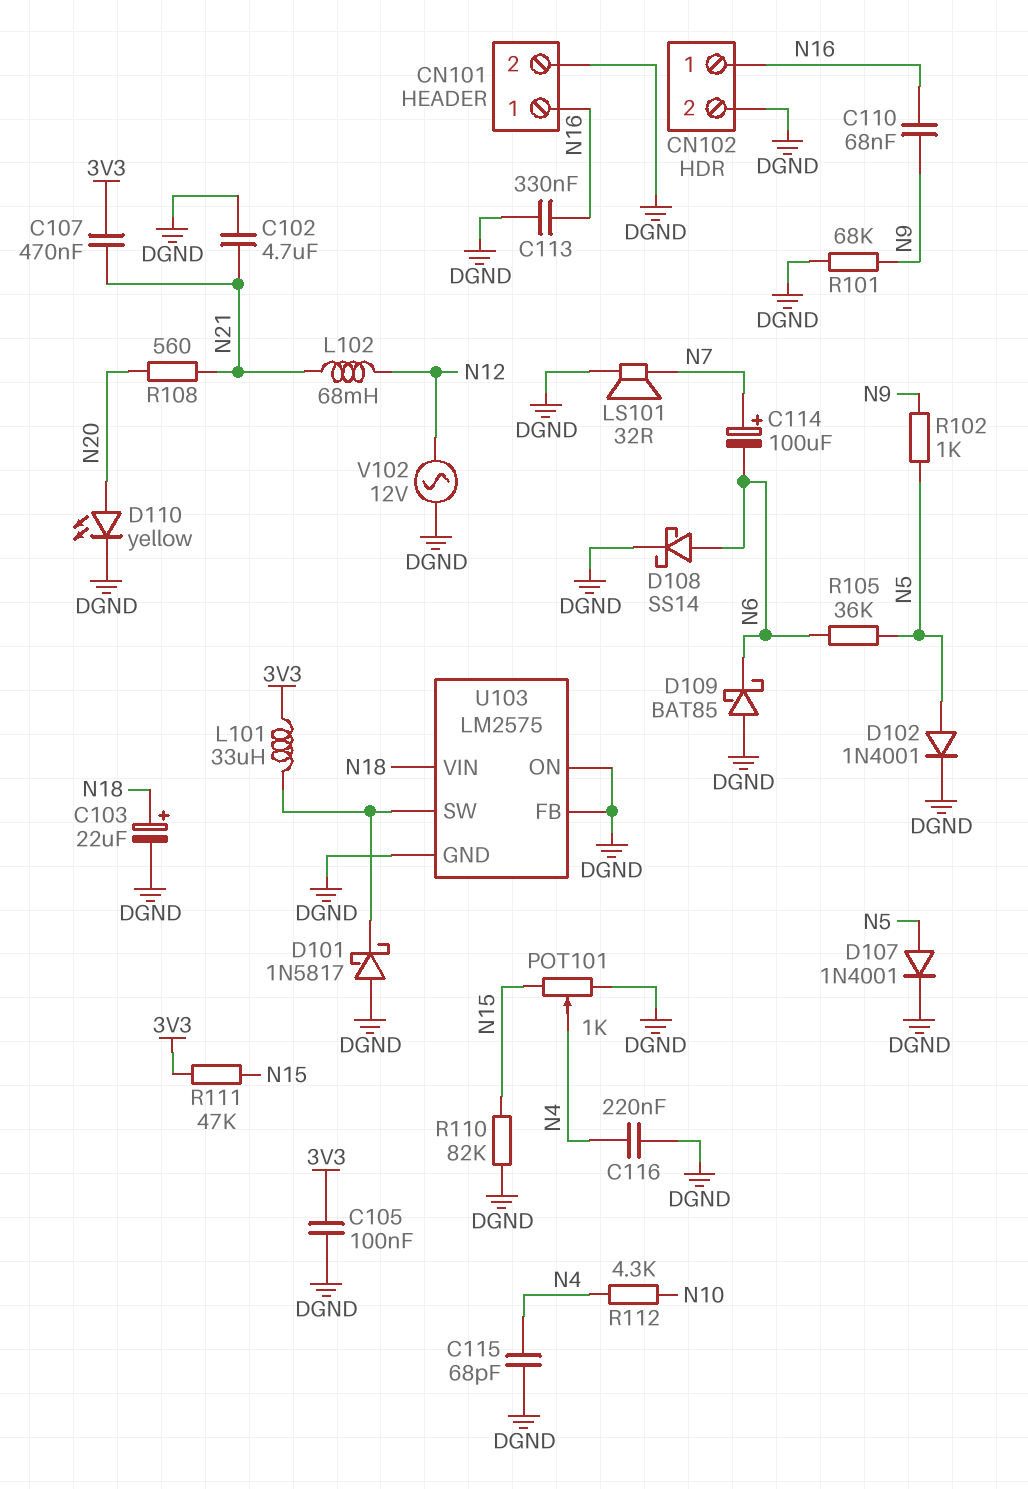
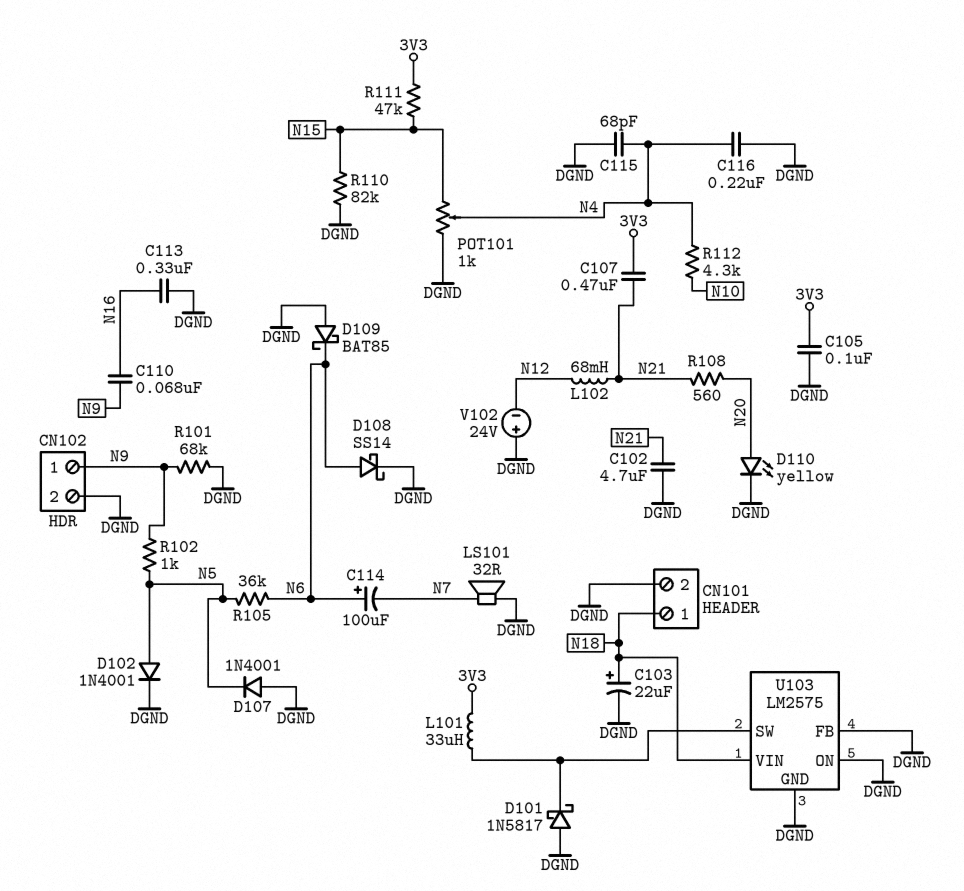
C114: 100uF (plus N7, minus N6) -> 100uF (plus N6, minus N7)
CN101 pin 1: N16 -> N18
CN102 pin 1: N16 -> N9
D107: diode 1N4001 (A N5, K DGND) -> diode 1N4001 (A DGND, K N5)
V102: AC 12V (DGND, N12) -> 24V (plus DGND, minus N12)

